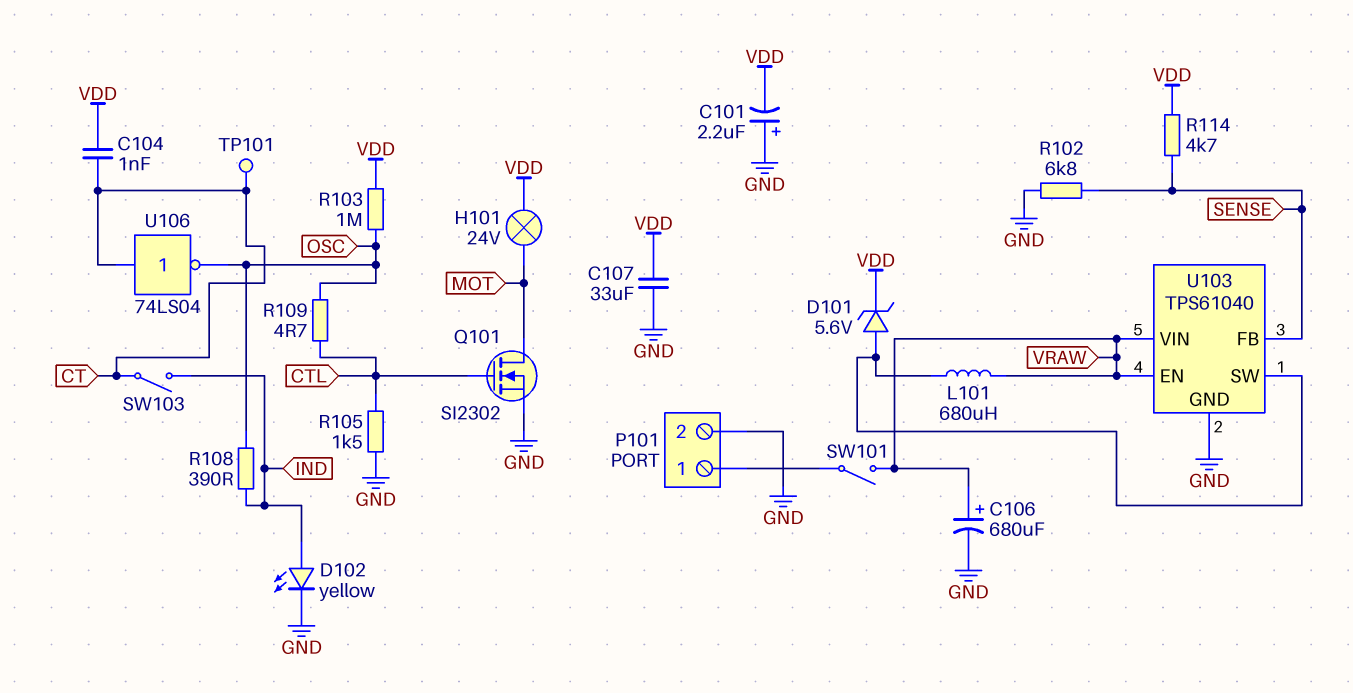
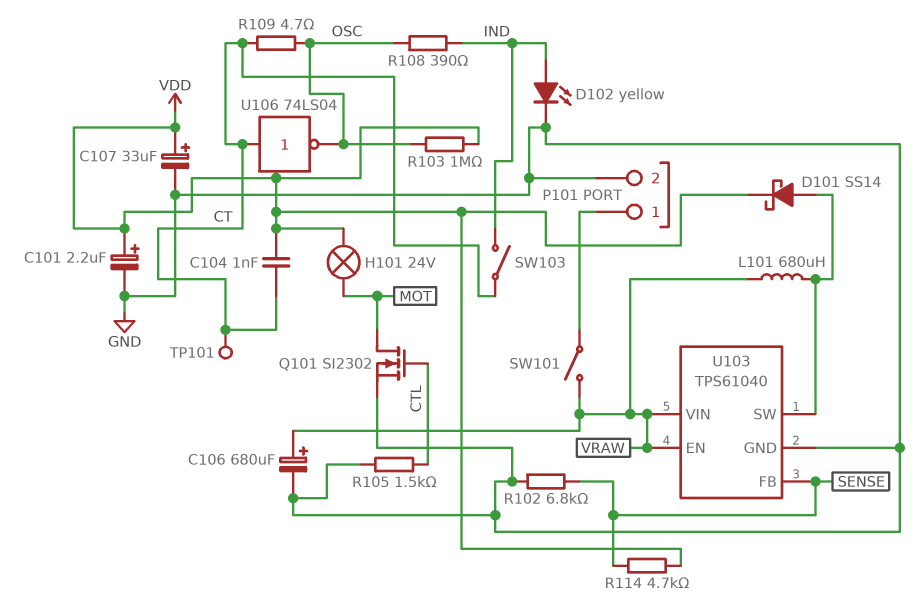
C101: 2.2uF (plus GND, minus VDD) -> 2.2uF (plus VDD, minus GND)
C107: 33uF (GND, VDD) -> 33uF (plus VDD, minus GND)
D101: zener 5.6V (A U103/SW, K VDD) -> schottky SS14 (A U103/SW, K VDD)
R109: 4.7 (CTL, OSC) -> 4.7 (CT, OSC)

